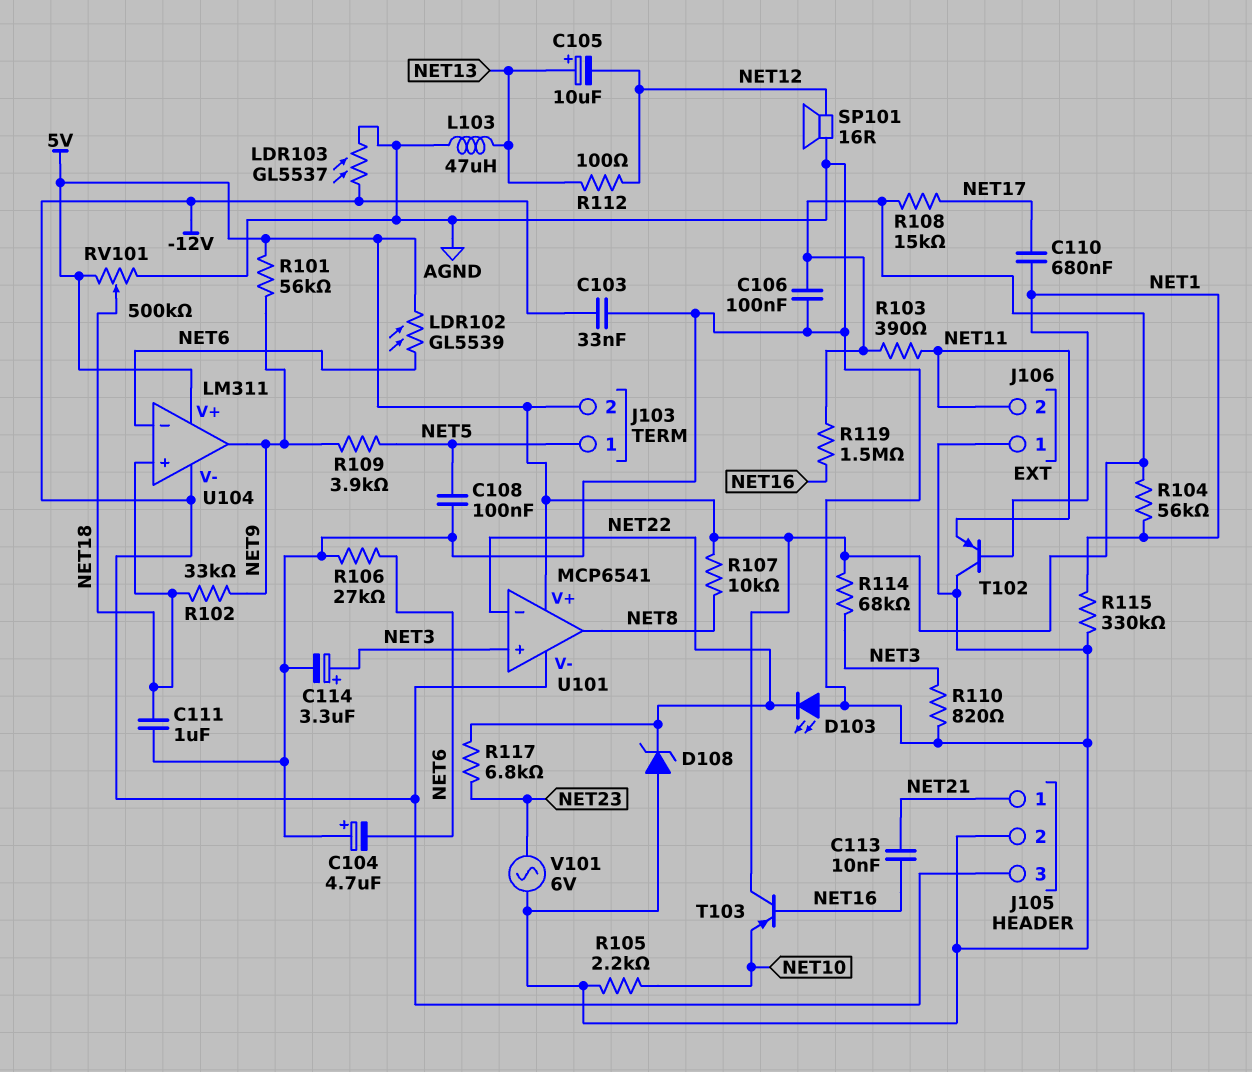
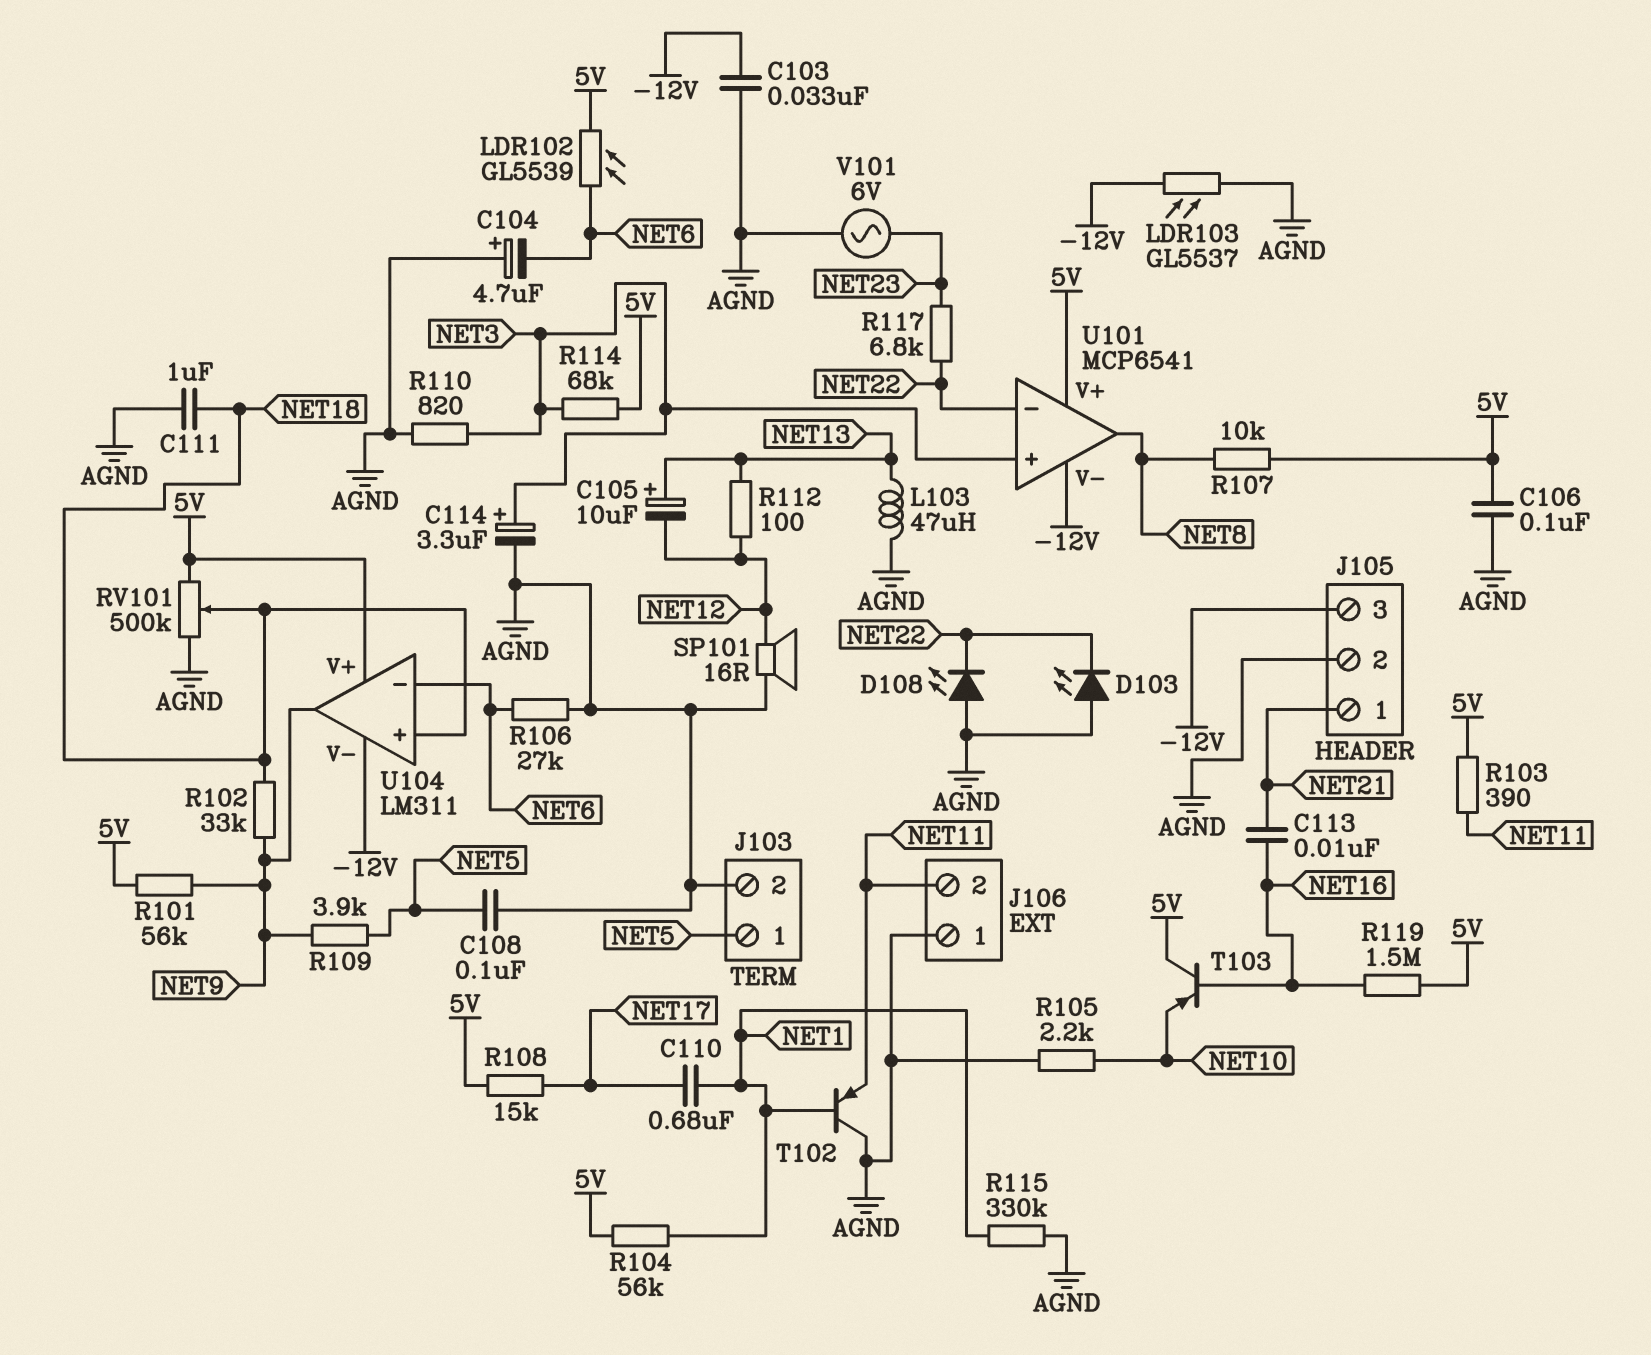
D108: zener (A AGND, K NET22) -> LED (A AGND, K NET22)
J103 pin 2: 5V -> AGND

